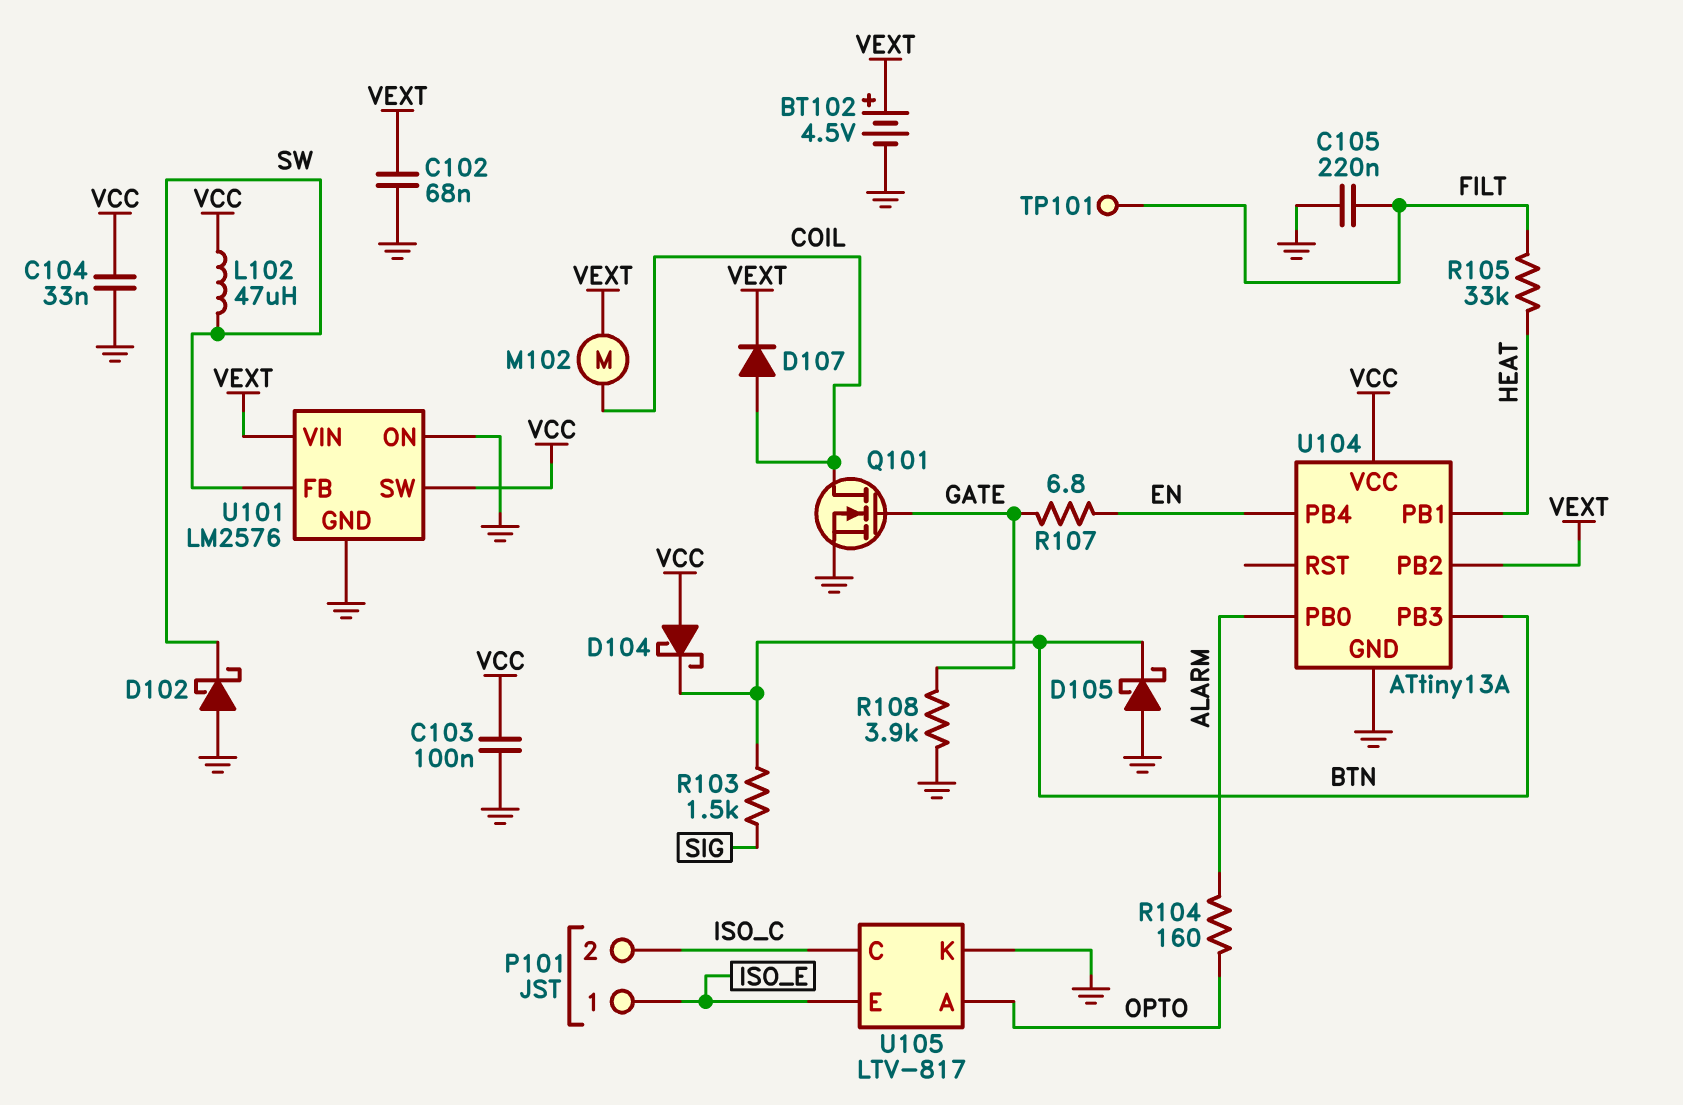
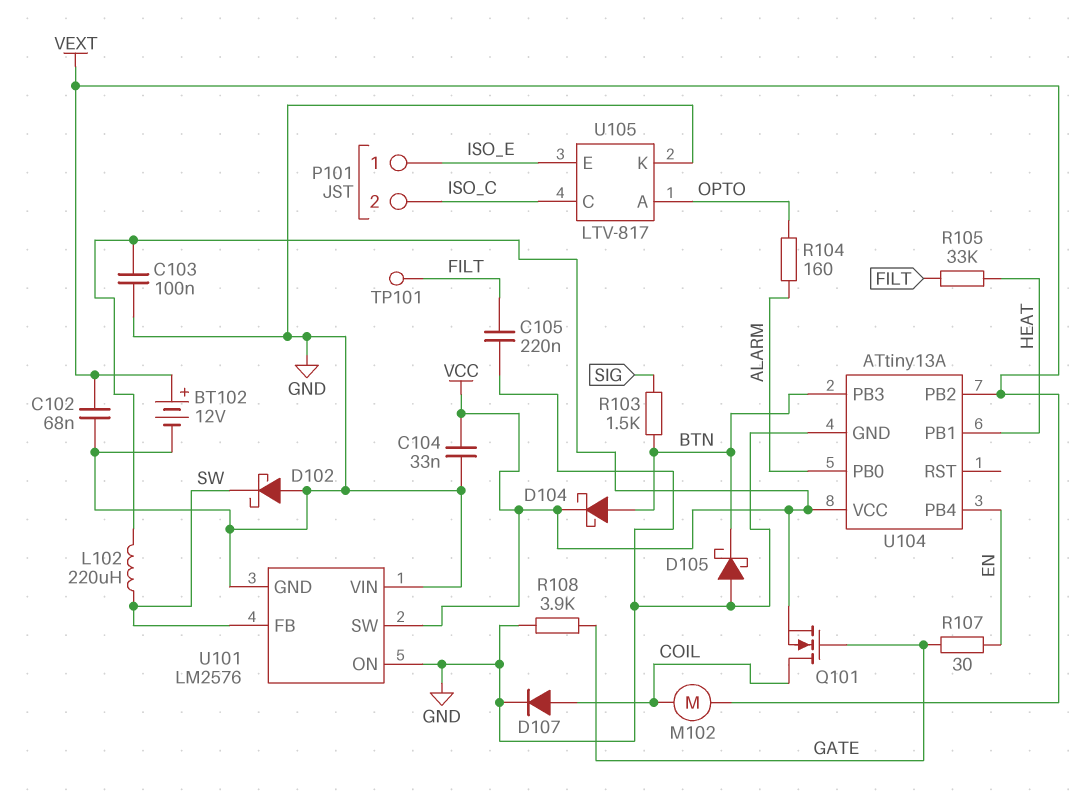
BT102: 4.5V (plus VEXT, minus GND) -> 12V (plus VEXT, minus GND)
D104: schottky (A VCC, K BTN) -> schottky (A BTN, K VCC)
D107: diode (A COIL, K VEXT) -> diode (A COIL, K GND)
L102: 47uH (SW, VCC) -> 220uH (SW, VCC)
Q101: NMOS (G GATE, D COIL, S GND) -> NMOS (G GATE, D COIL, S VCC)
R107: 6.8 (EN, GATE) -> 30 (EN, GATE)
U101 pin VIN: VEXT -> GND

